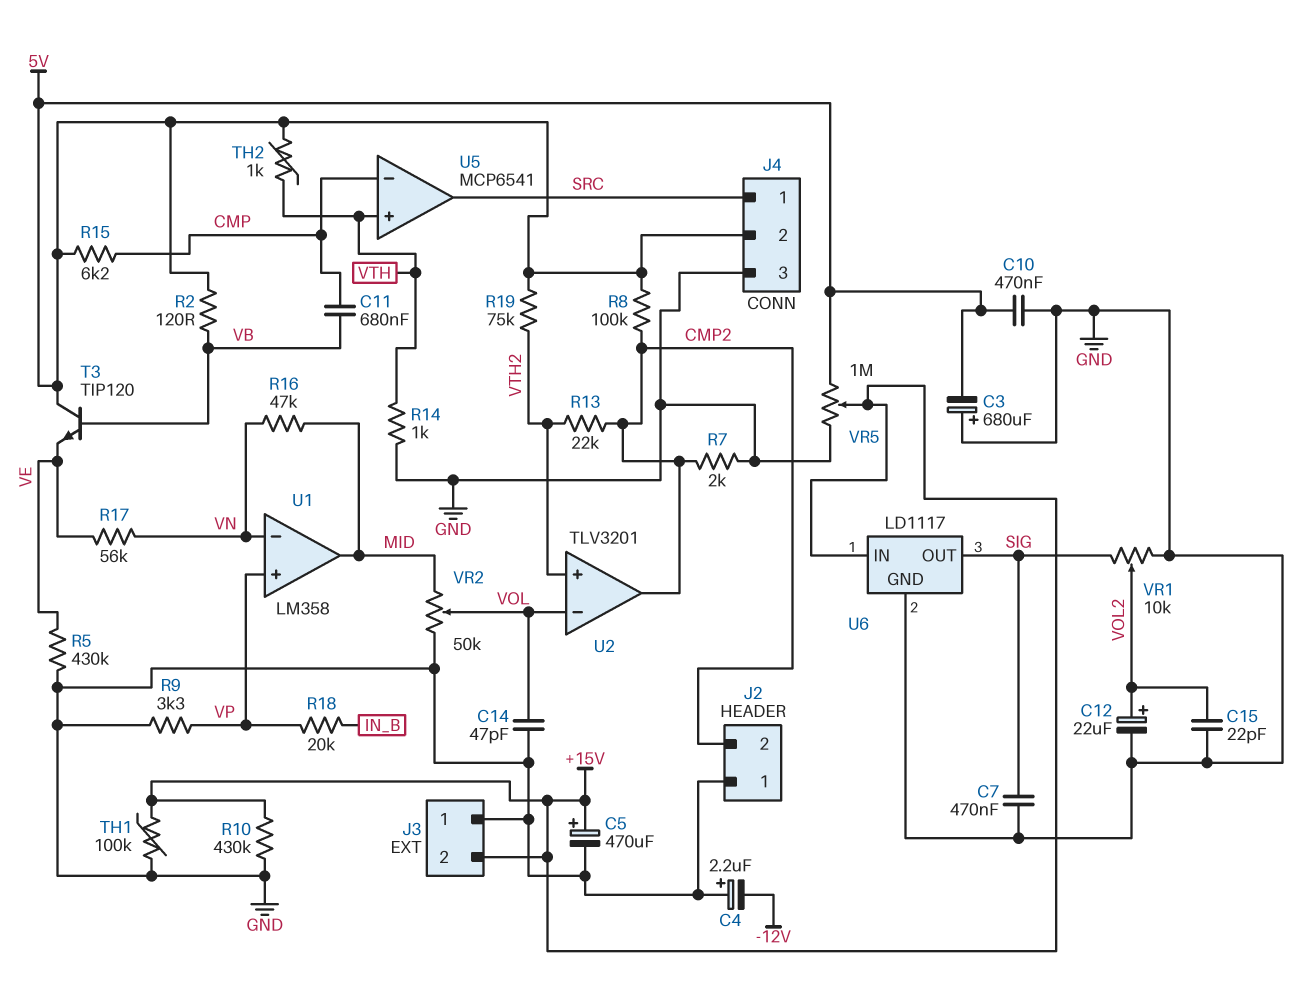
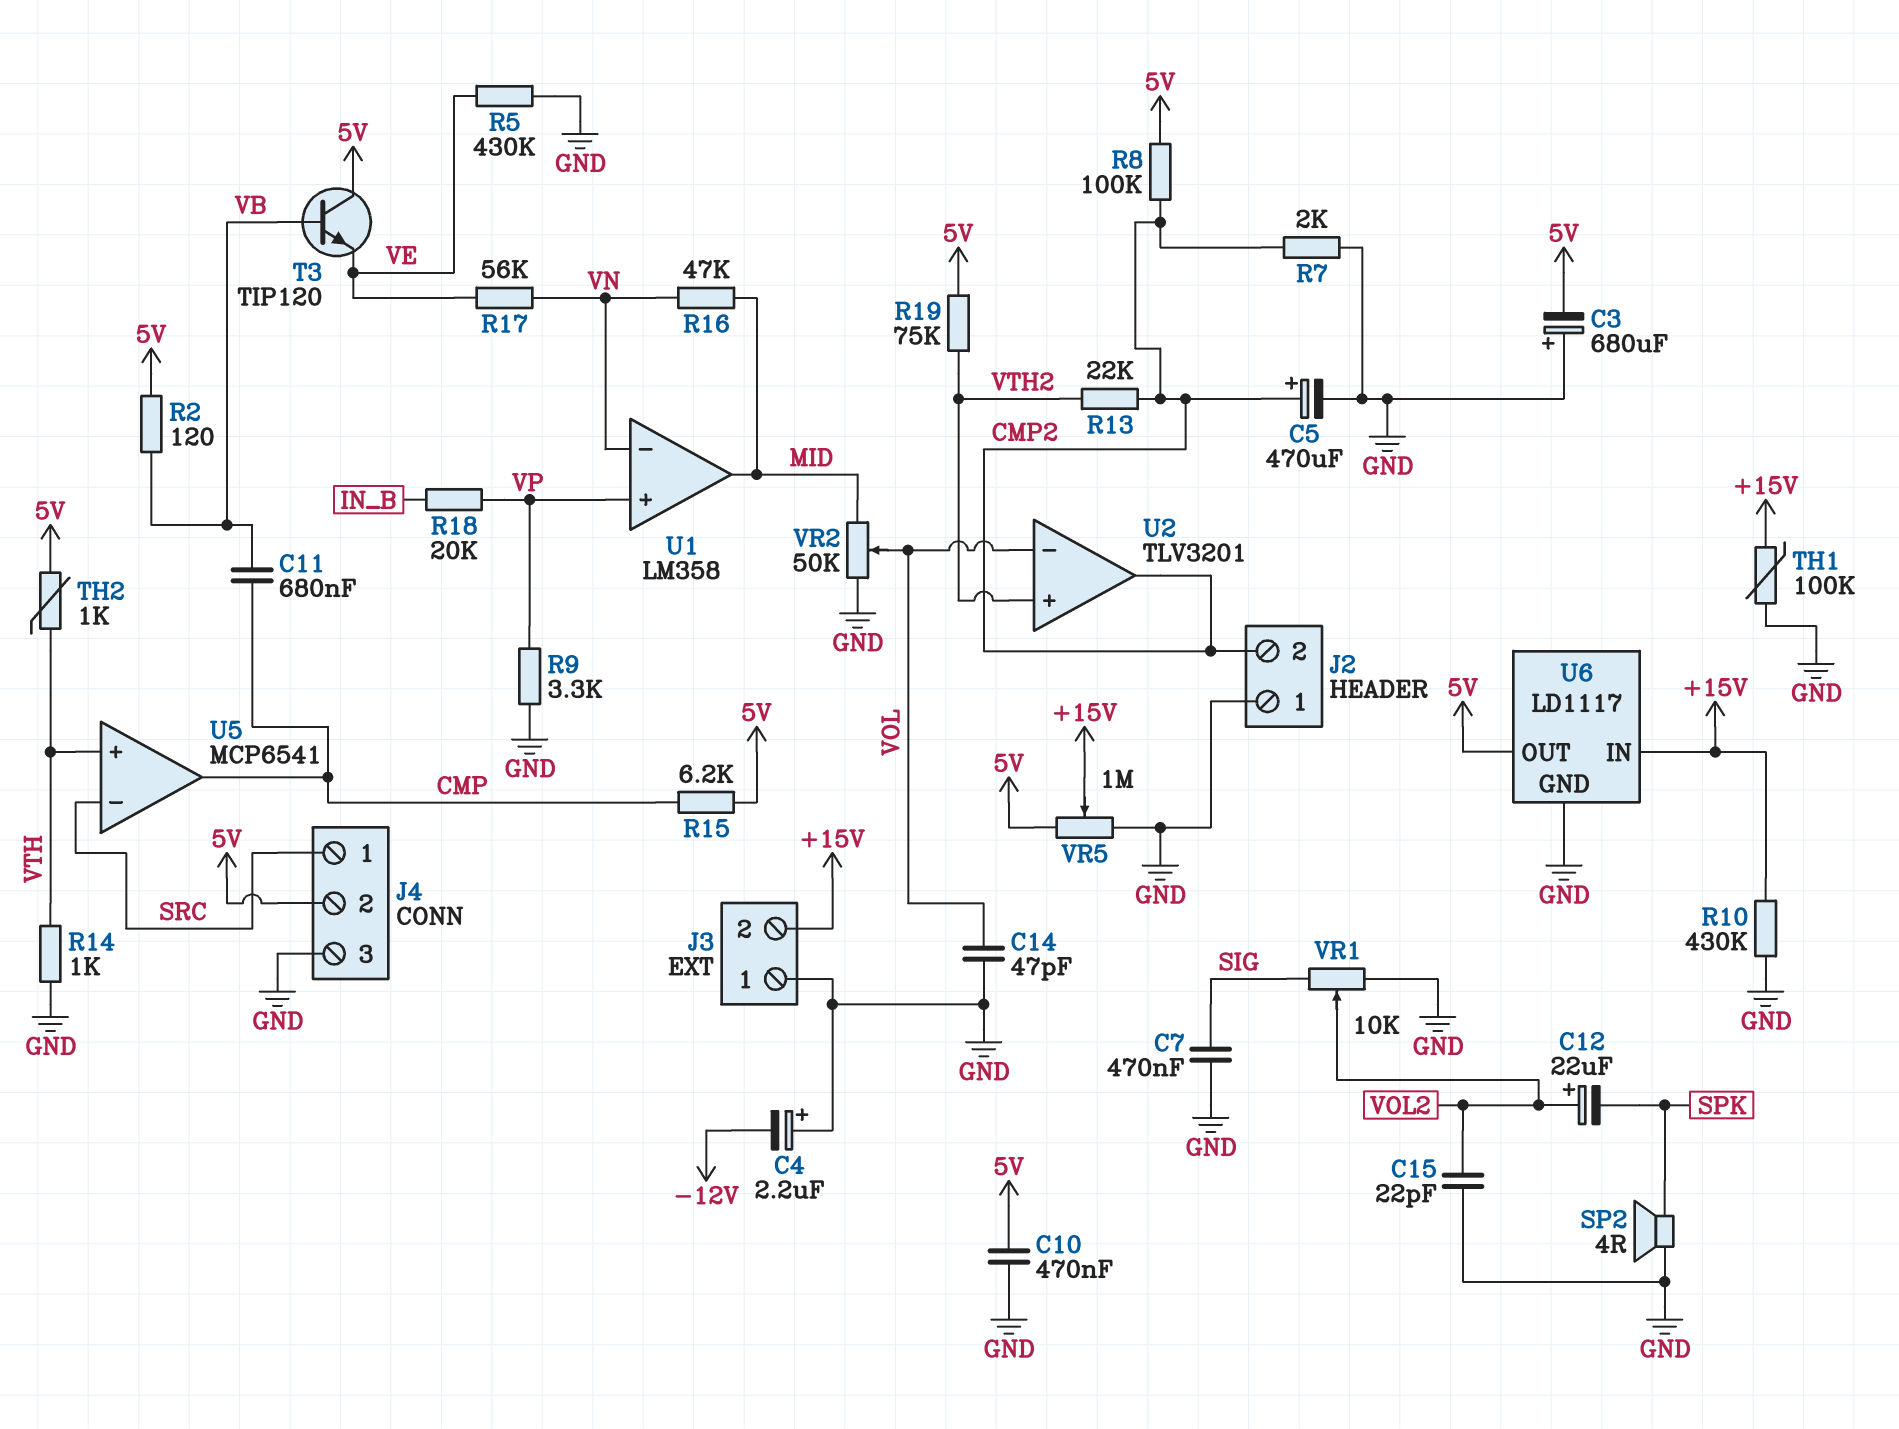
C5: 470uF (plus +15V, minus GND) -> 470uF (plus CMP2, minus GND)
C12: 22uF (plus VOL2, minus GND) -> 22uF (plus VOL2, minus SPK)
SP2: none -> speaker 4R (GND, SPK)
U5 pin in-: CMP -> SRC
U5 pin out: SRC -> CMP
U6 pin OUT: SIG -> 5V

